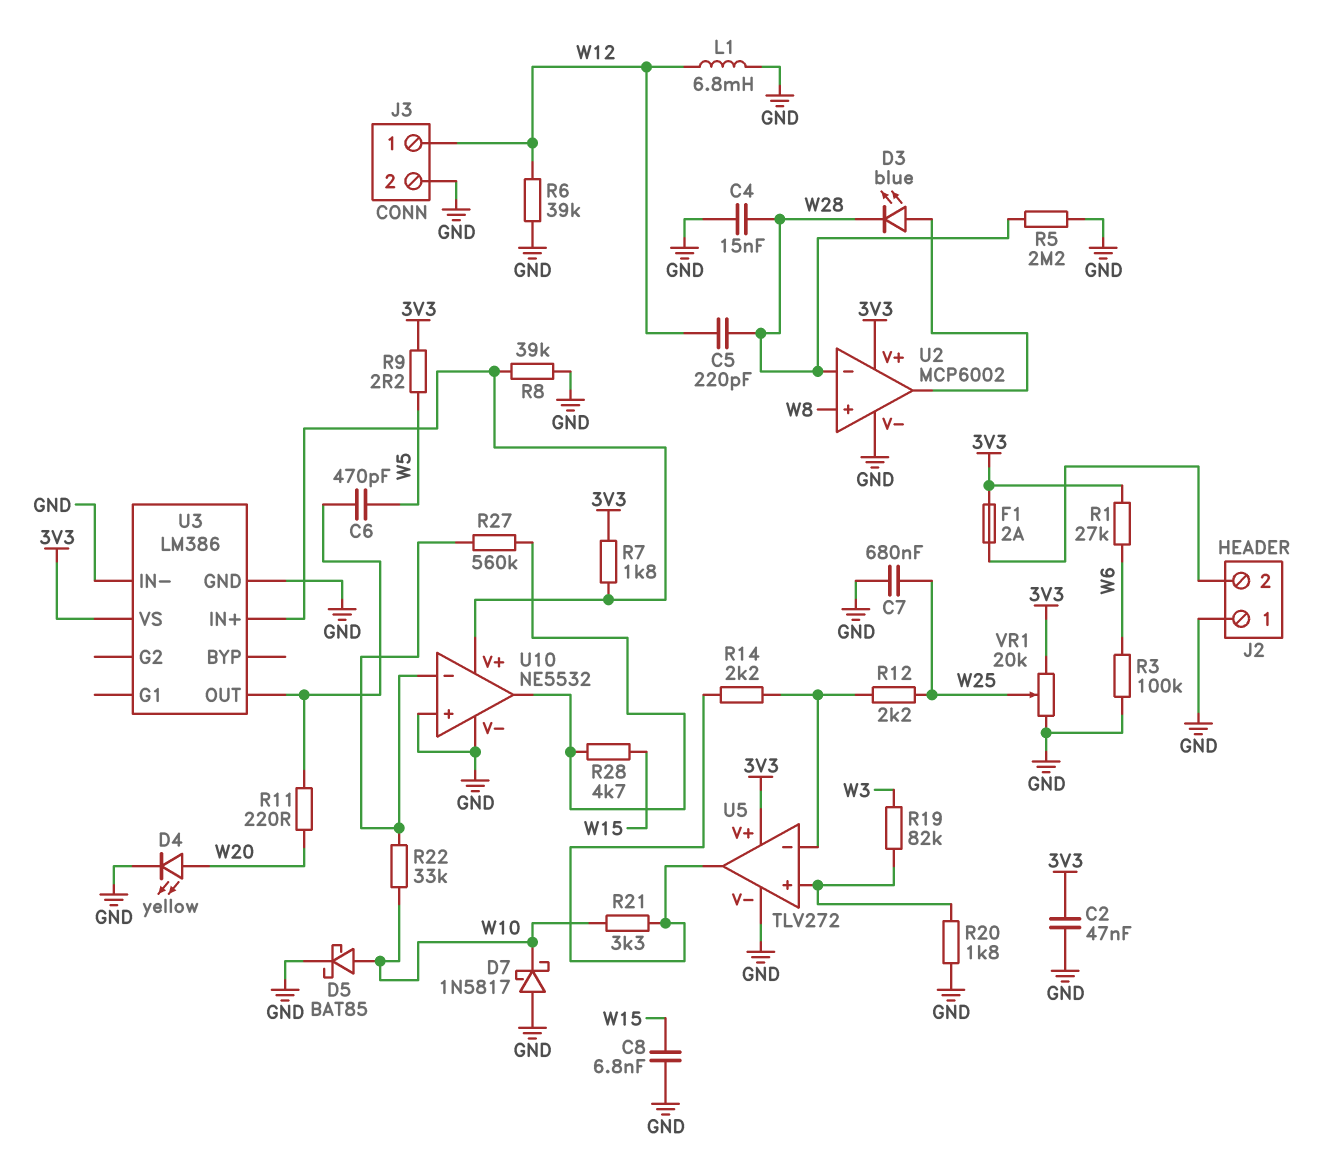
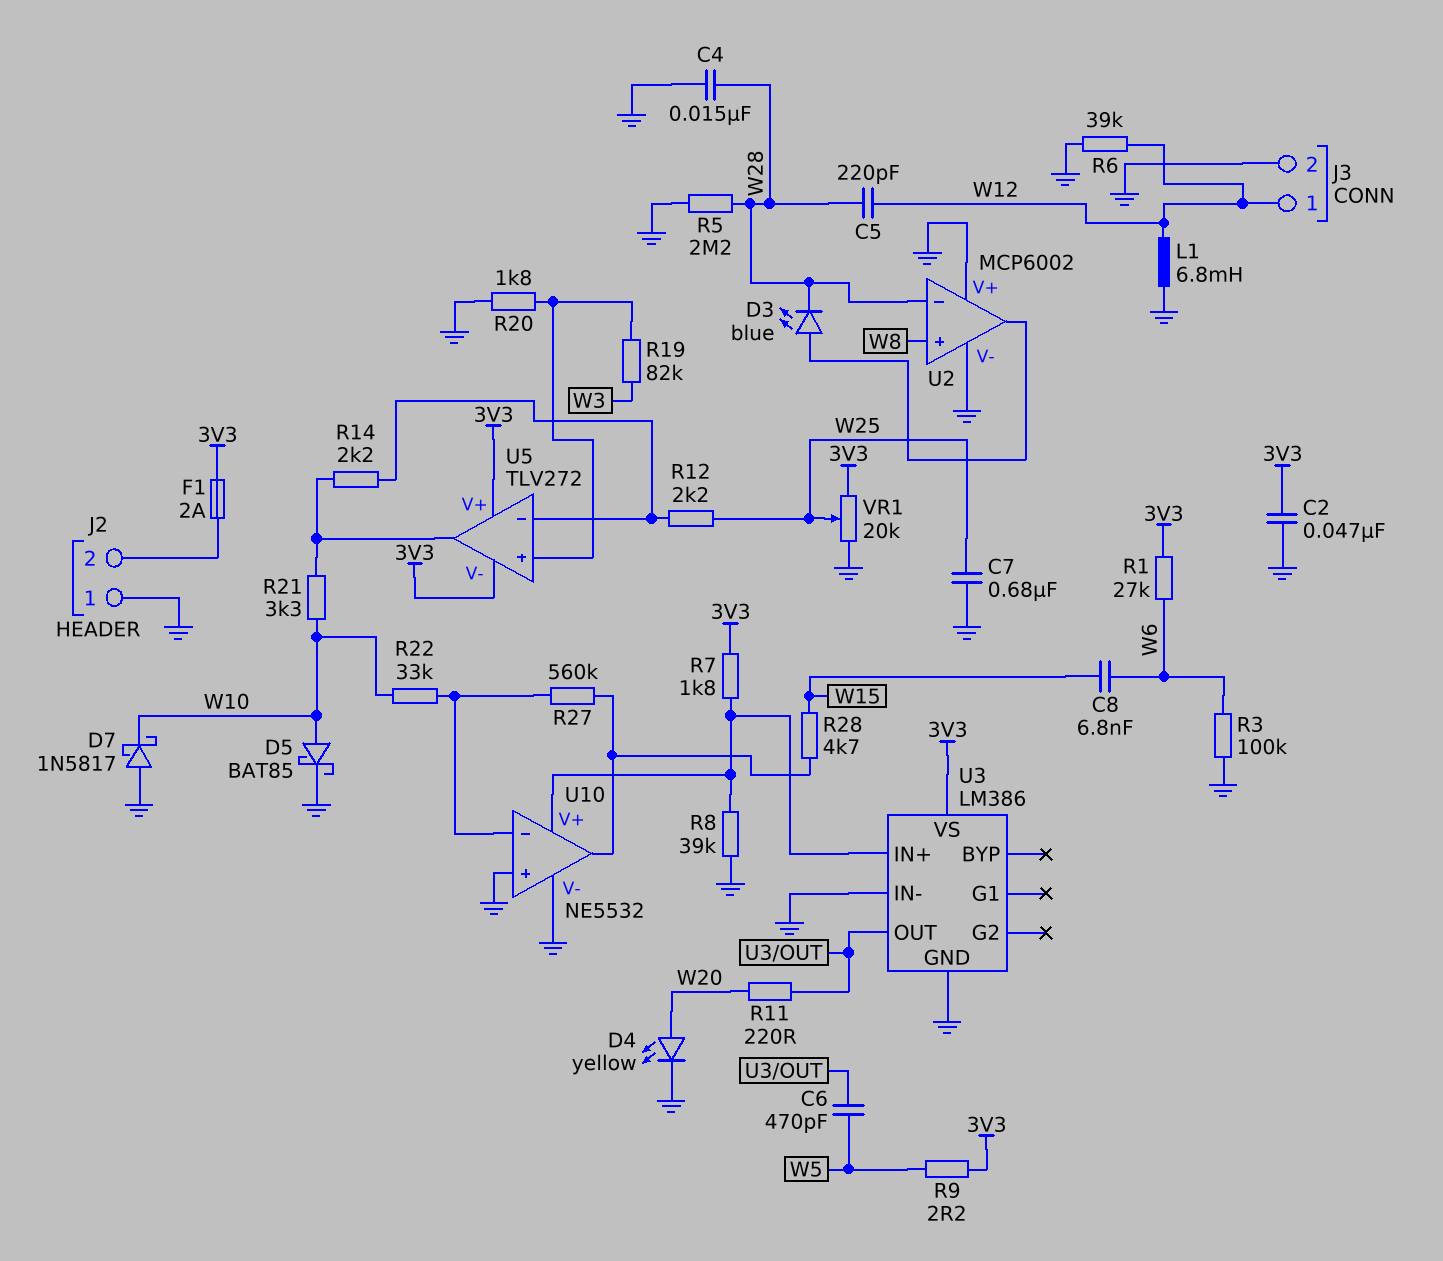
C8: 6.8nF (GND, W15) -> 6.8nF (W6, W15)
U2 pin V+: 3V3 -> GND
U5 pin V-: GND -> 3V3

